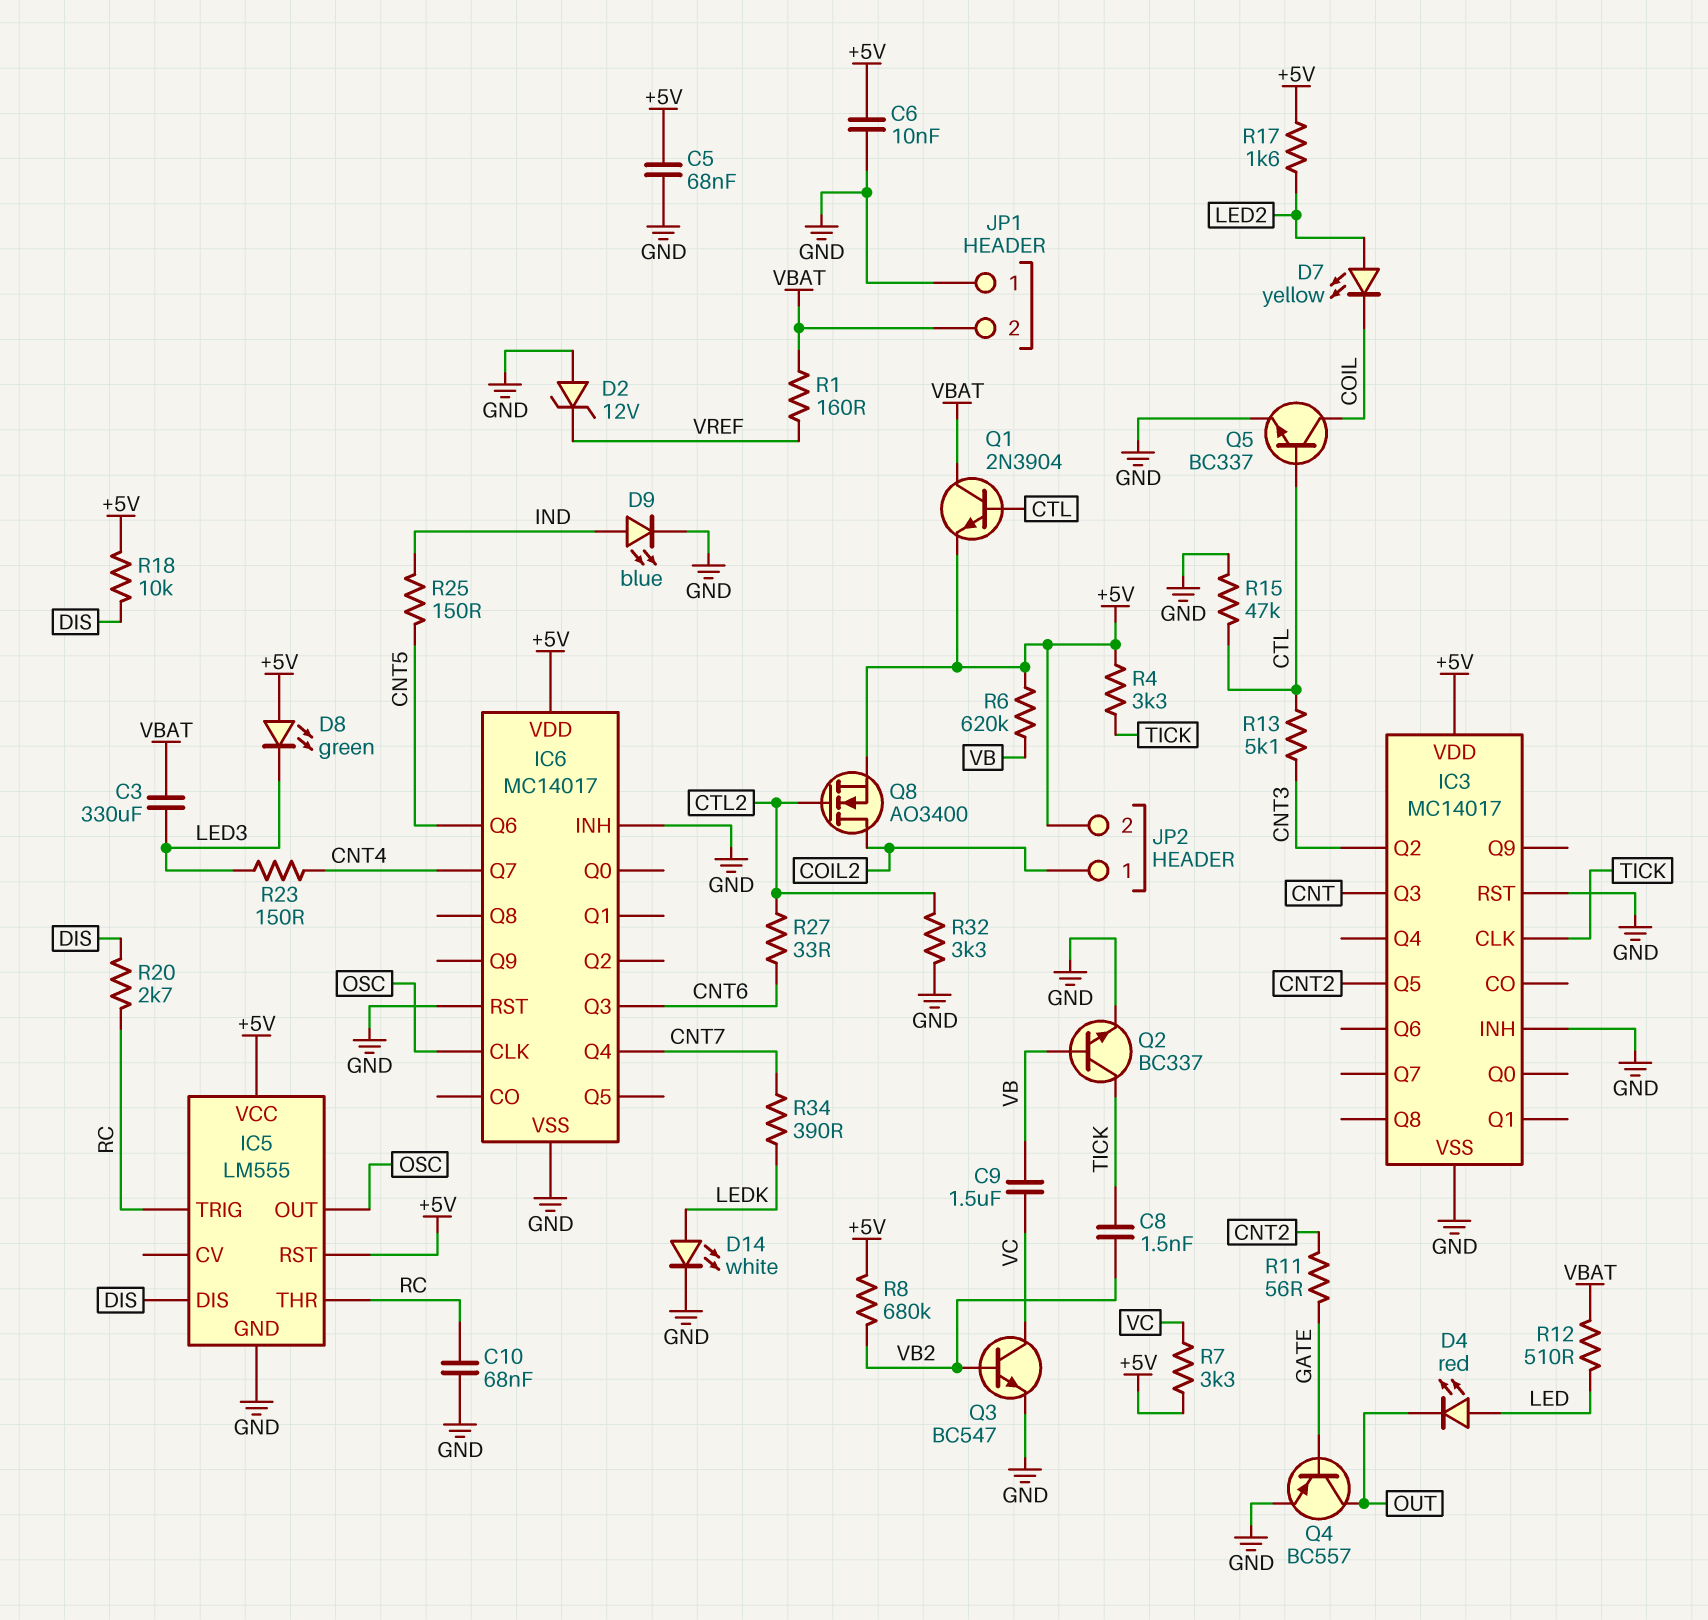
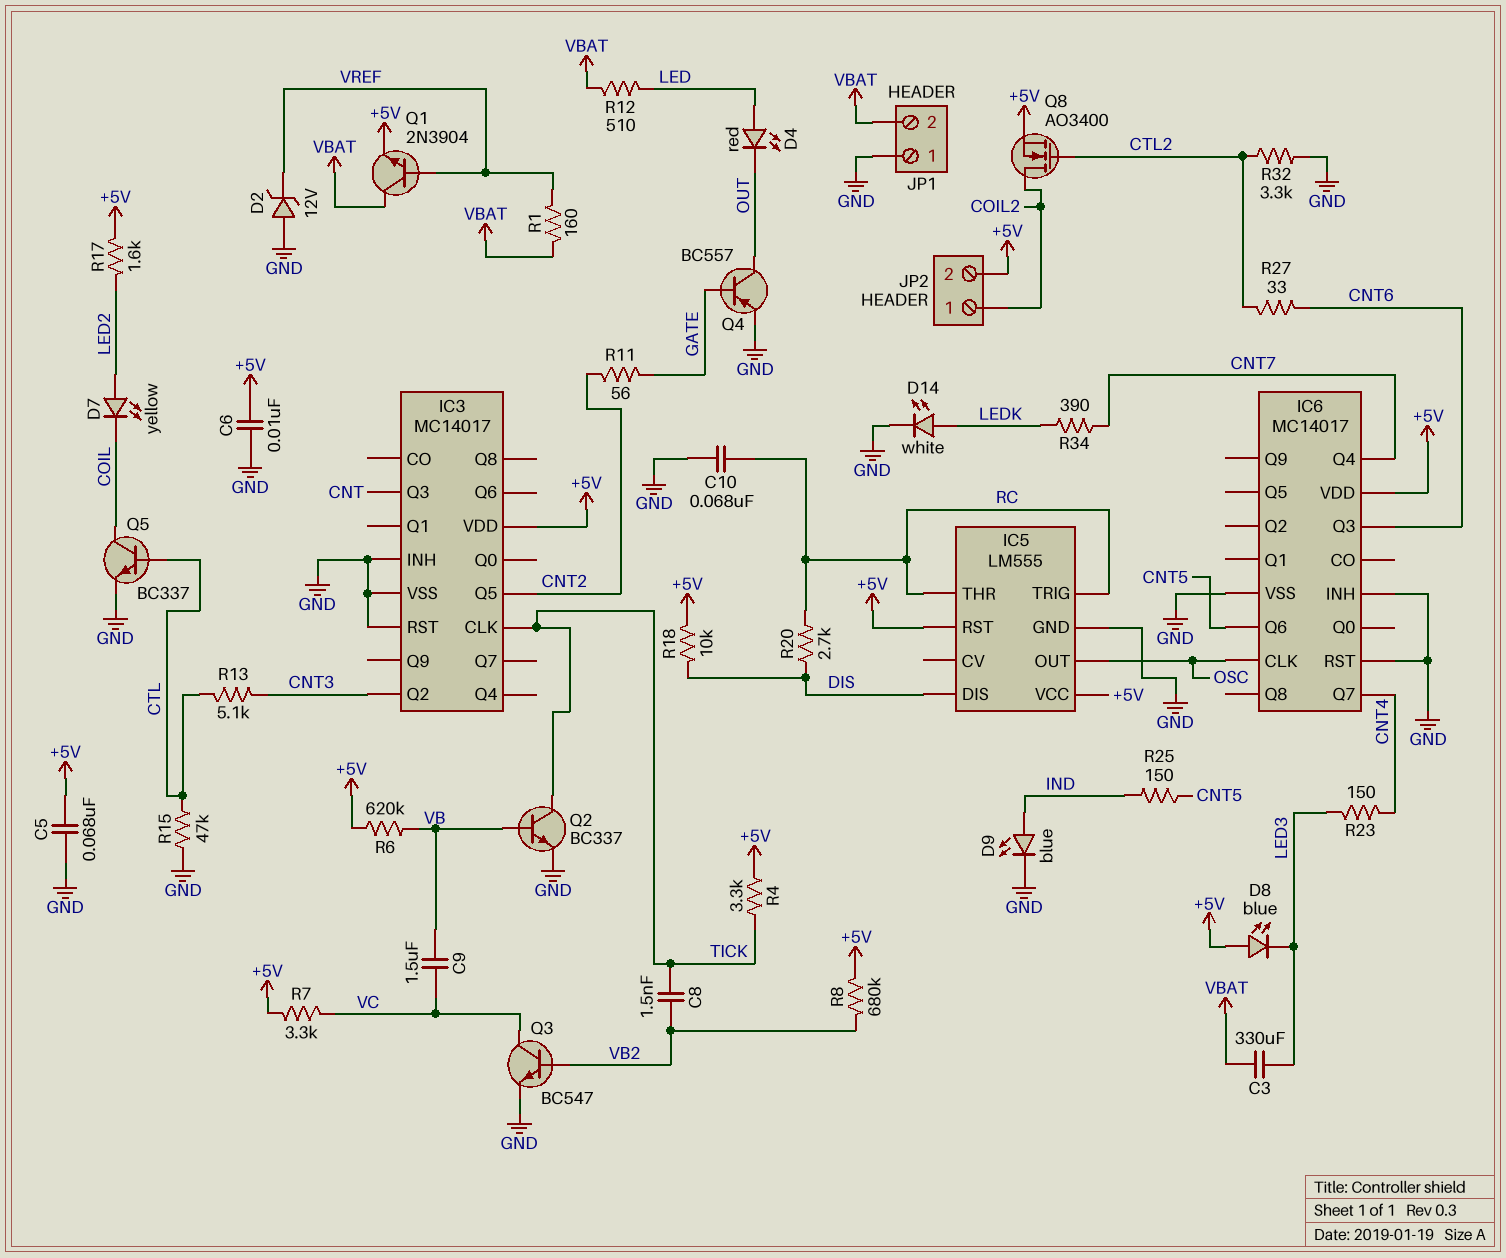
D8: LED green (A +5V, K LED3) -> LED blue (A +5V, K LED3)
Q1: NPN 2N3904 (B CTL, C VBAT, E +5V) -> NPN 2N3904 (B VREF, C VBAT, E +5V)

